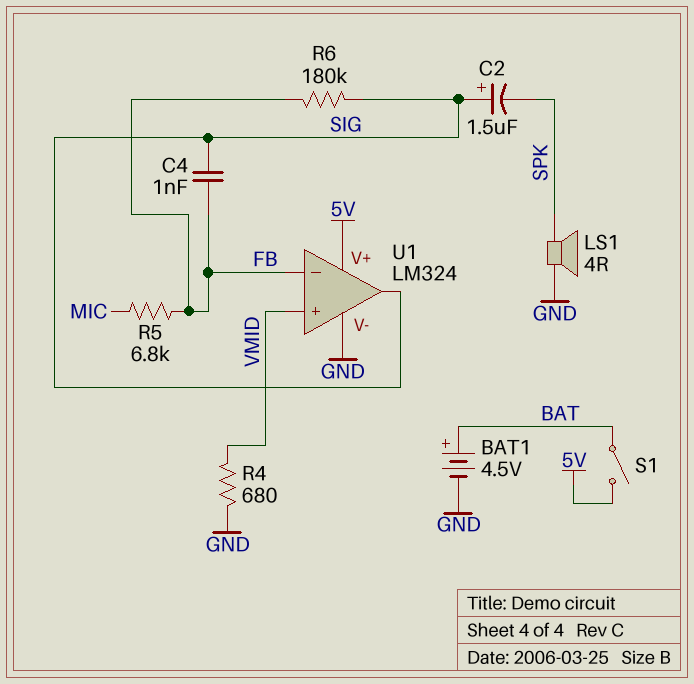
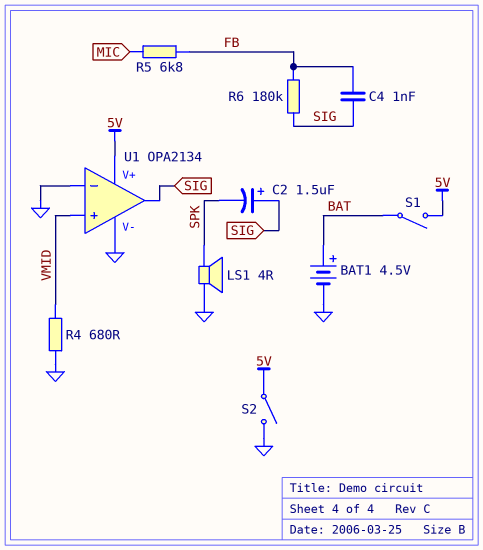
S2: none -> switch (5V, GND)
U1: LM324 -> OPA2134
U1 pin in-: FB -> GND

